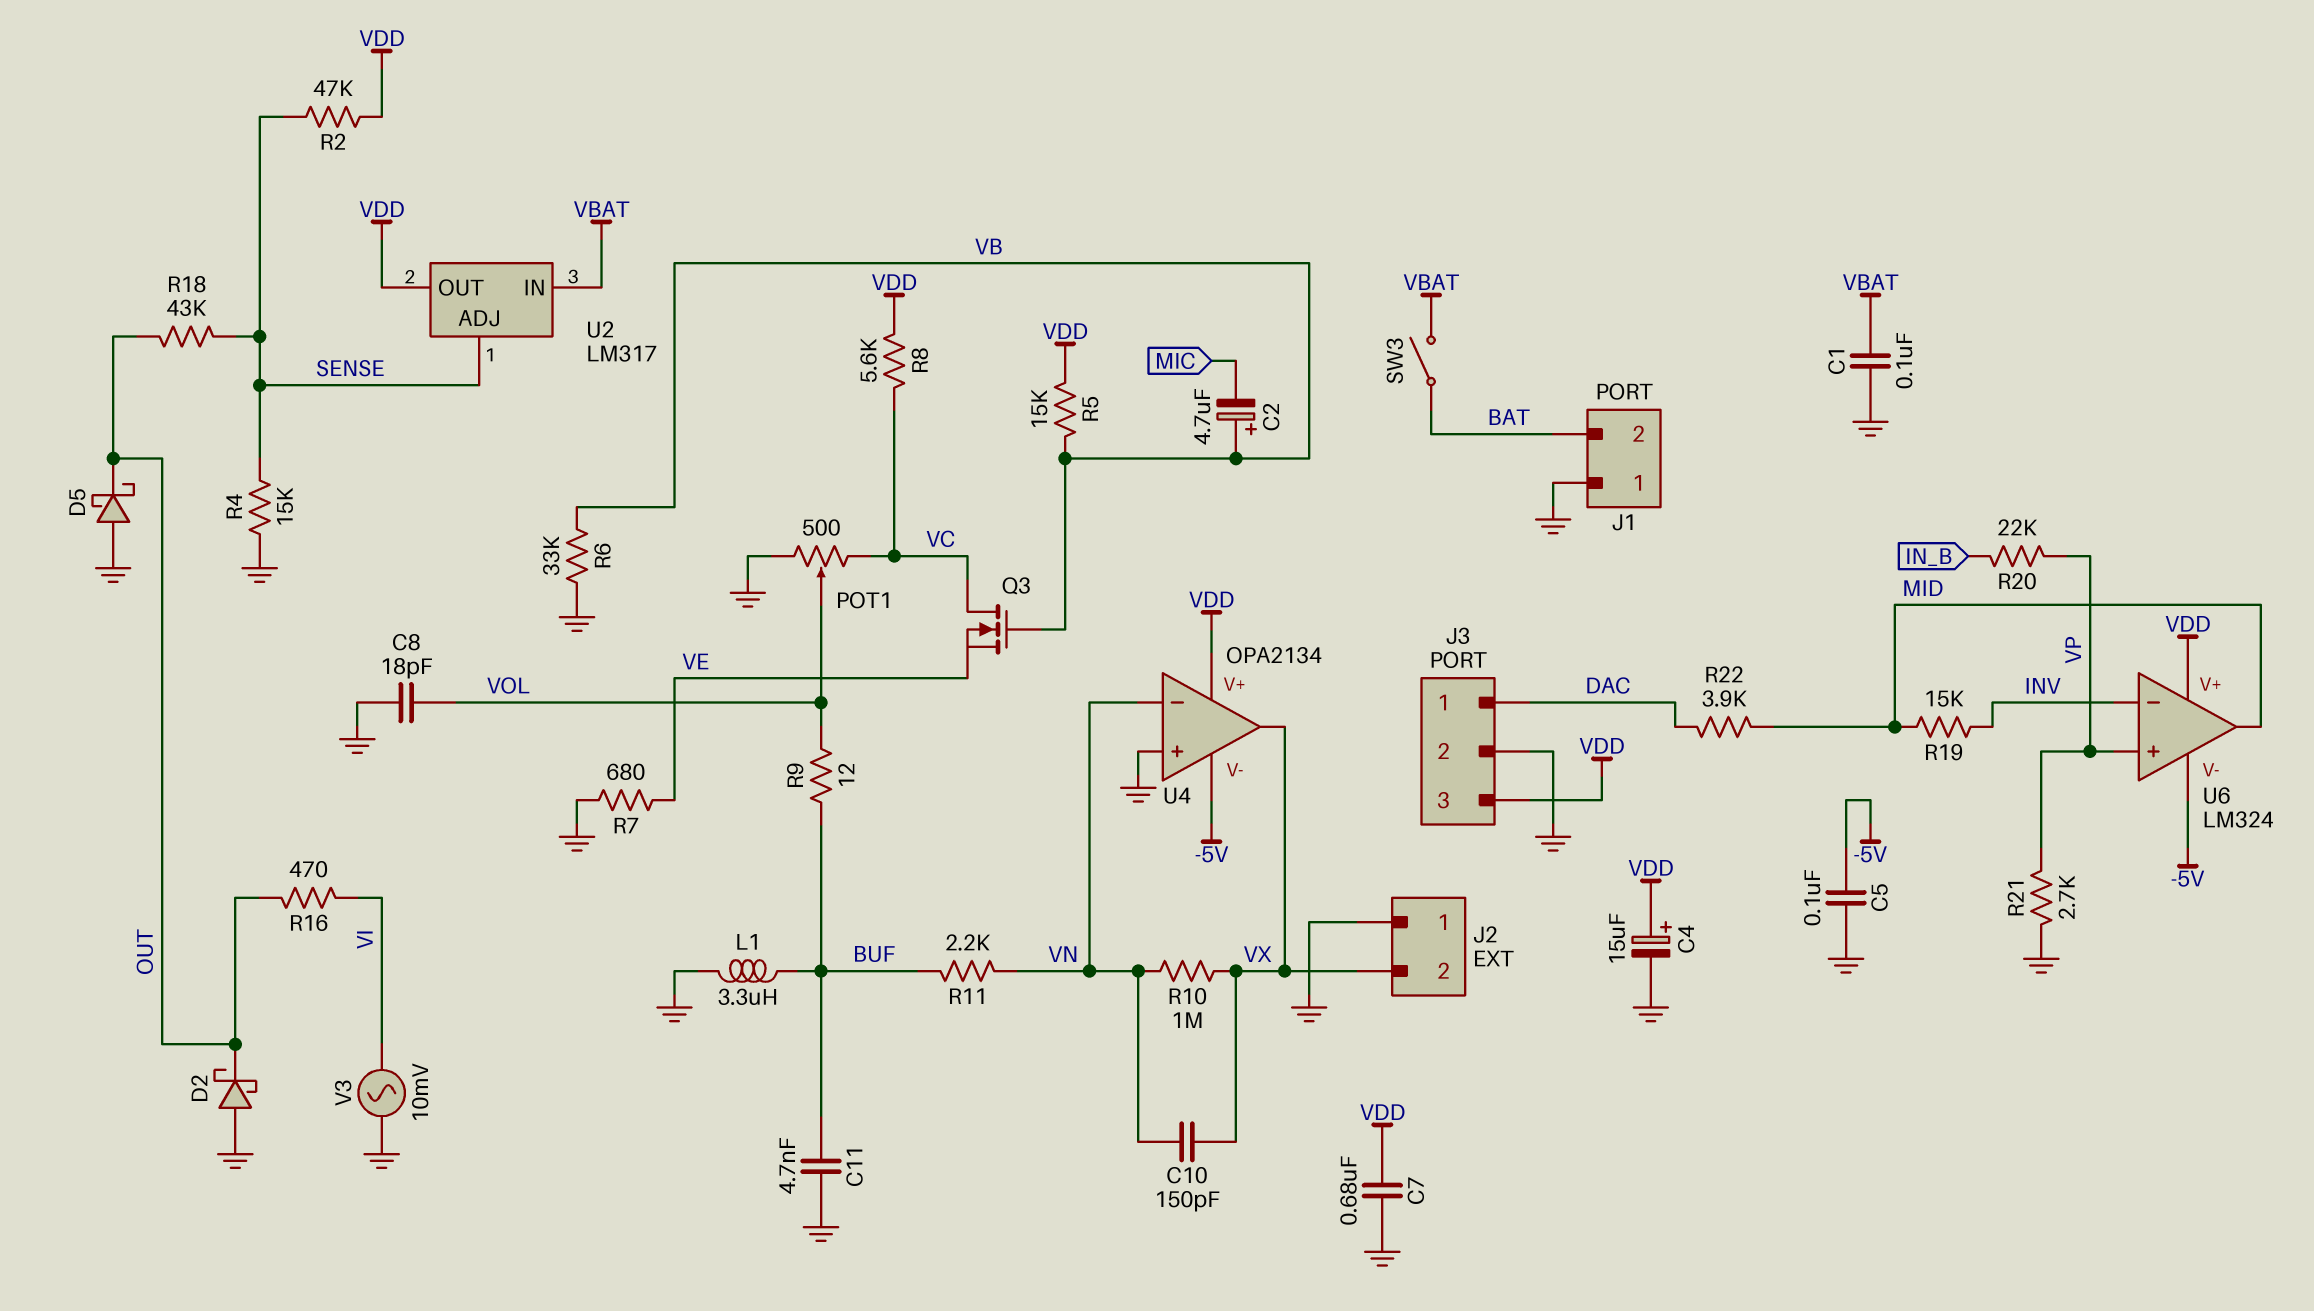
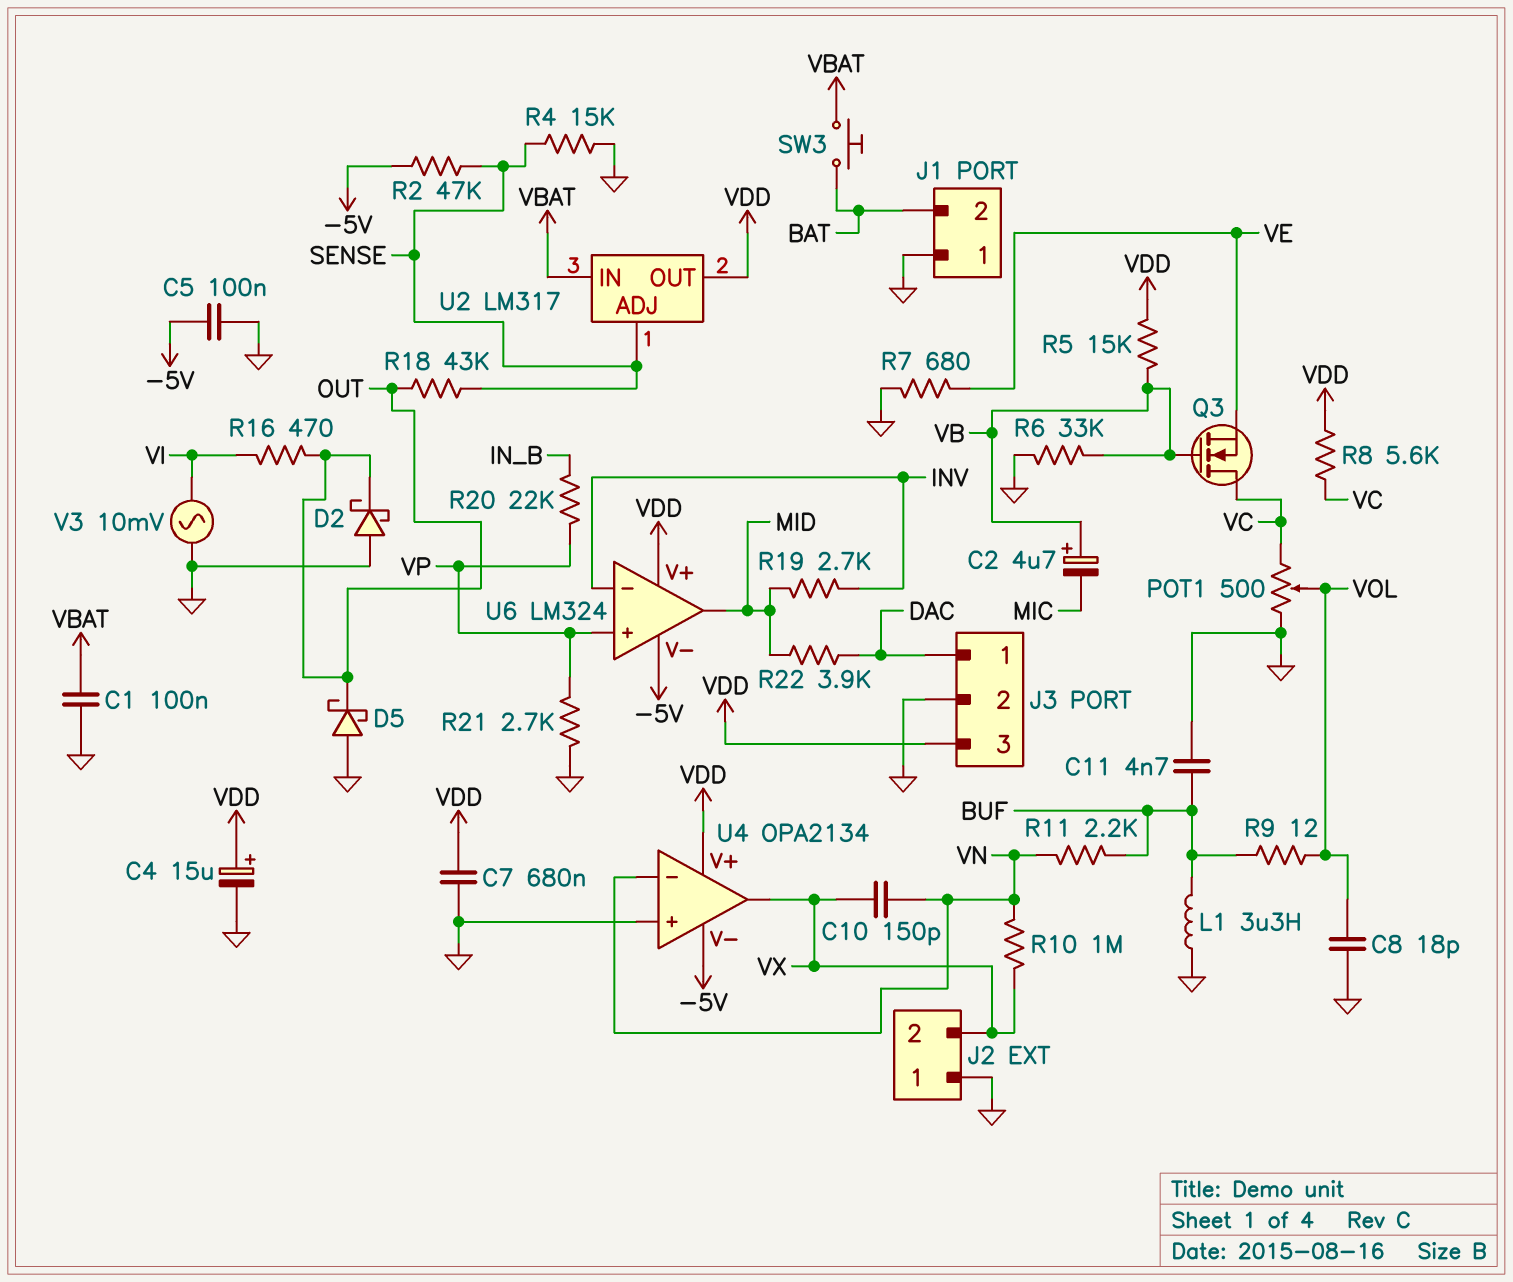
R2: 47k (SENSE, VDD) -> 47k (-5V, SENSE)
R19: 15k (INV, MID) -> 2.7k (INV, MID)
SW3: switch (BAT, VBAT) -> button (BAT, VBAT)

